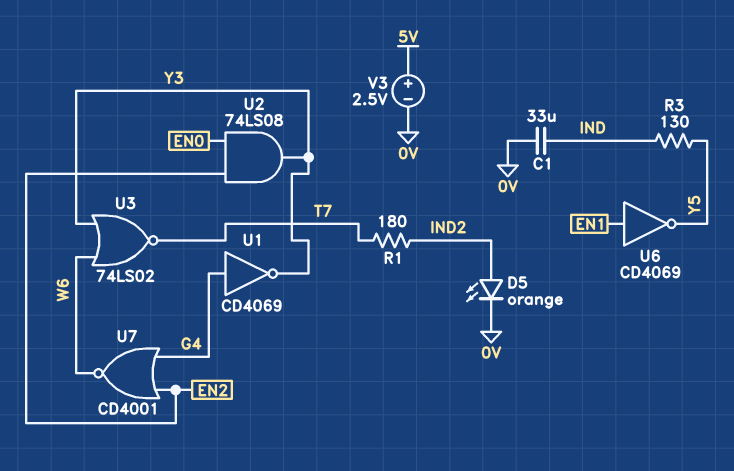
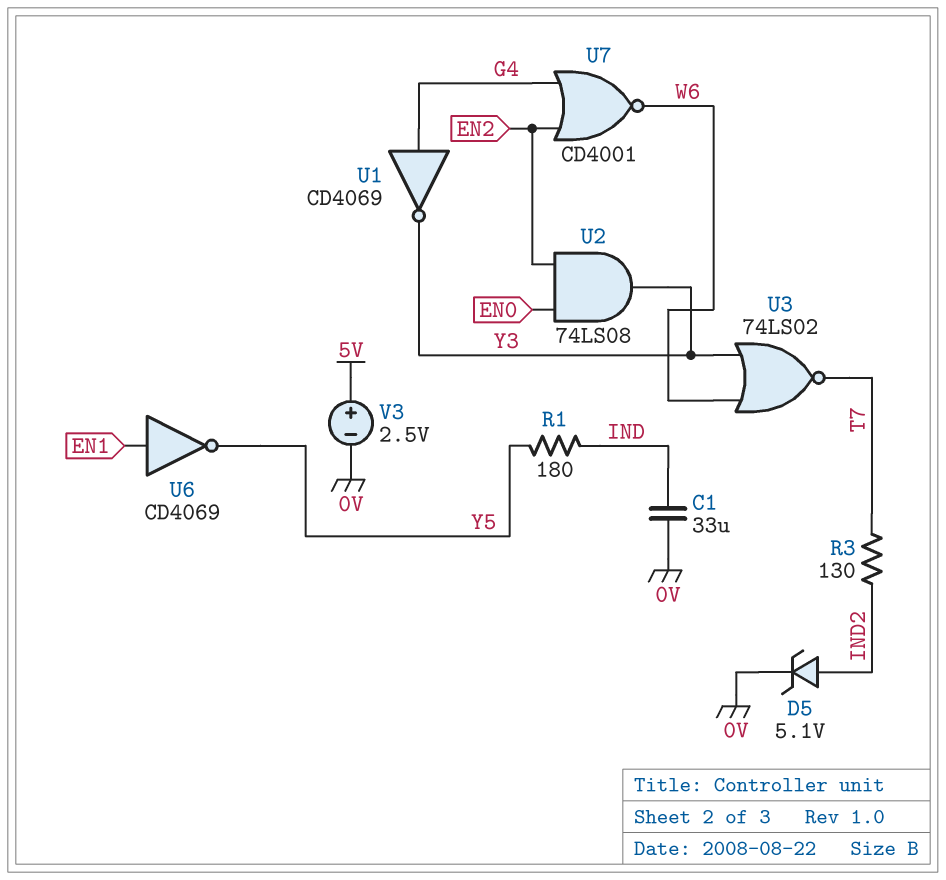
D5: LED orange (A IND2, K 0V) -> zener 5.1V (A IND2, K 0V)
R1: 180 (IND2, T7) -> 180 (IND, Y5)
R3: 130 (IND, Y5) -> 130 (IND2, T7)

